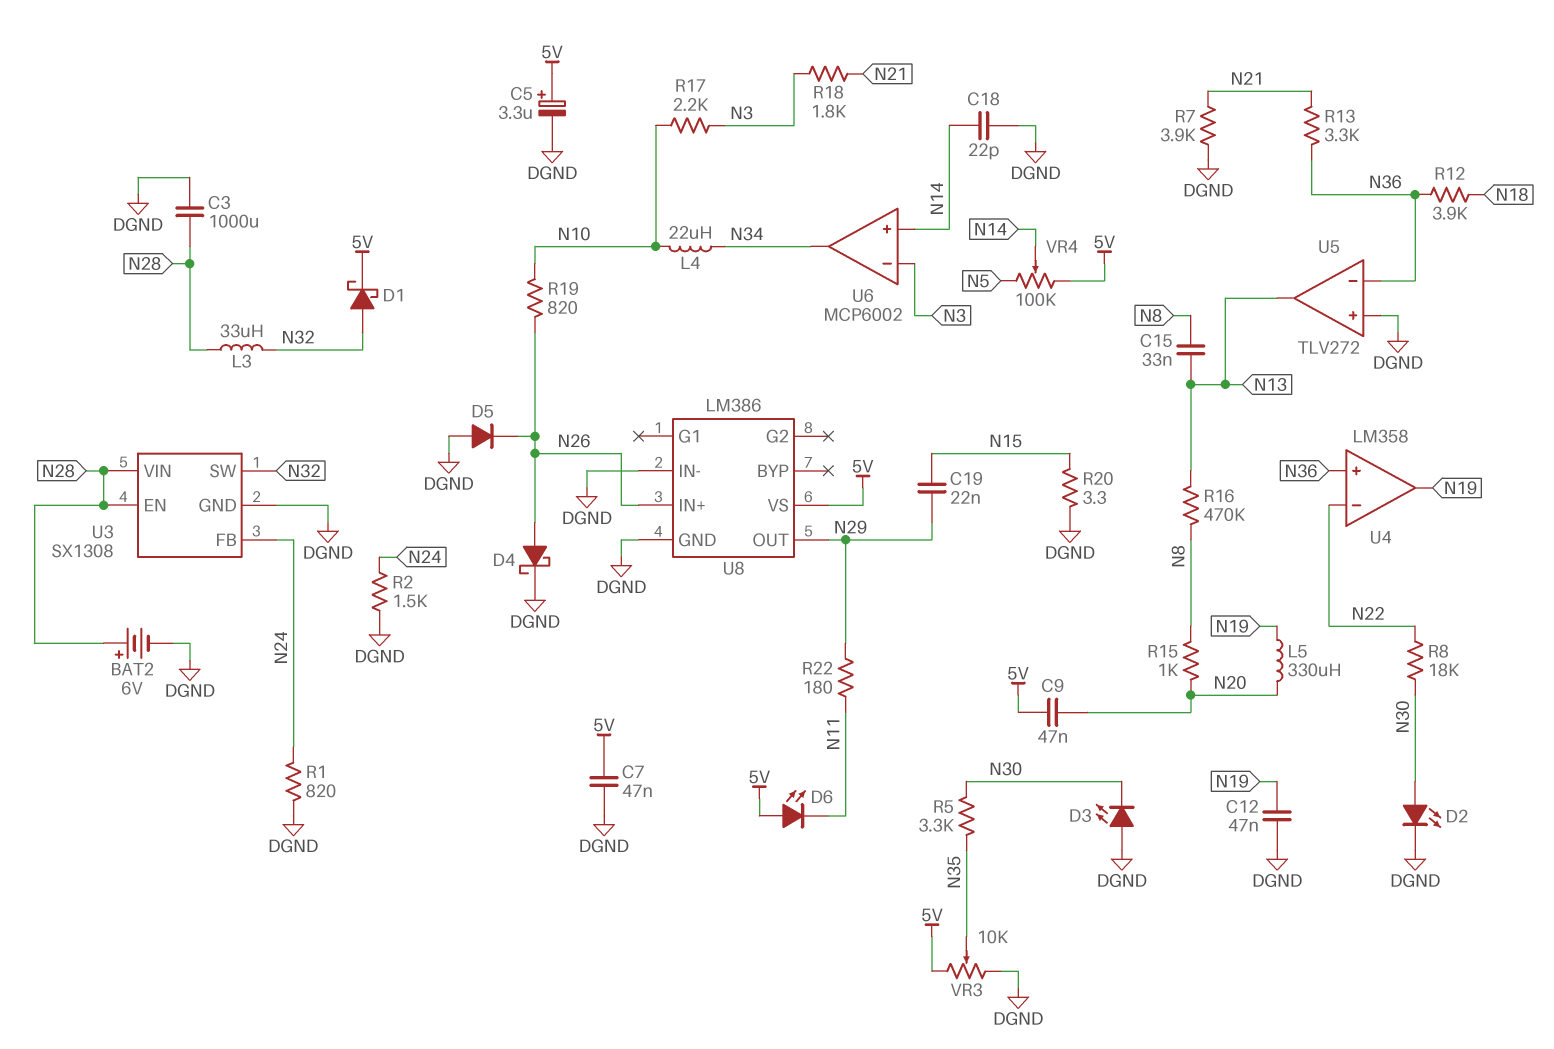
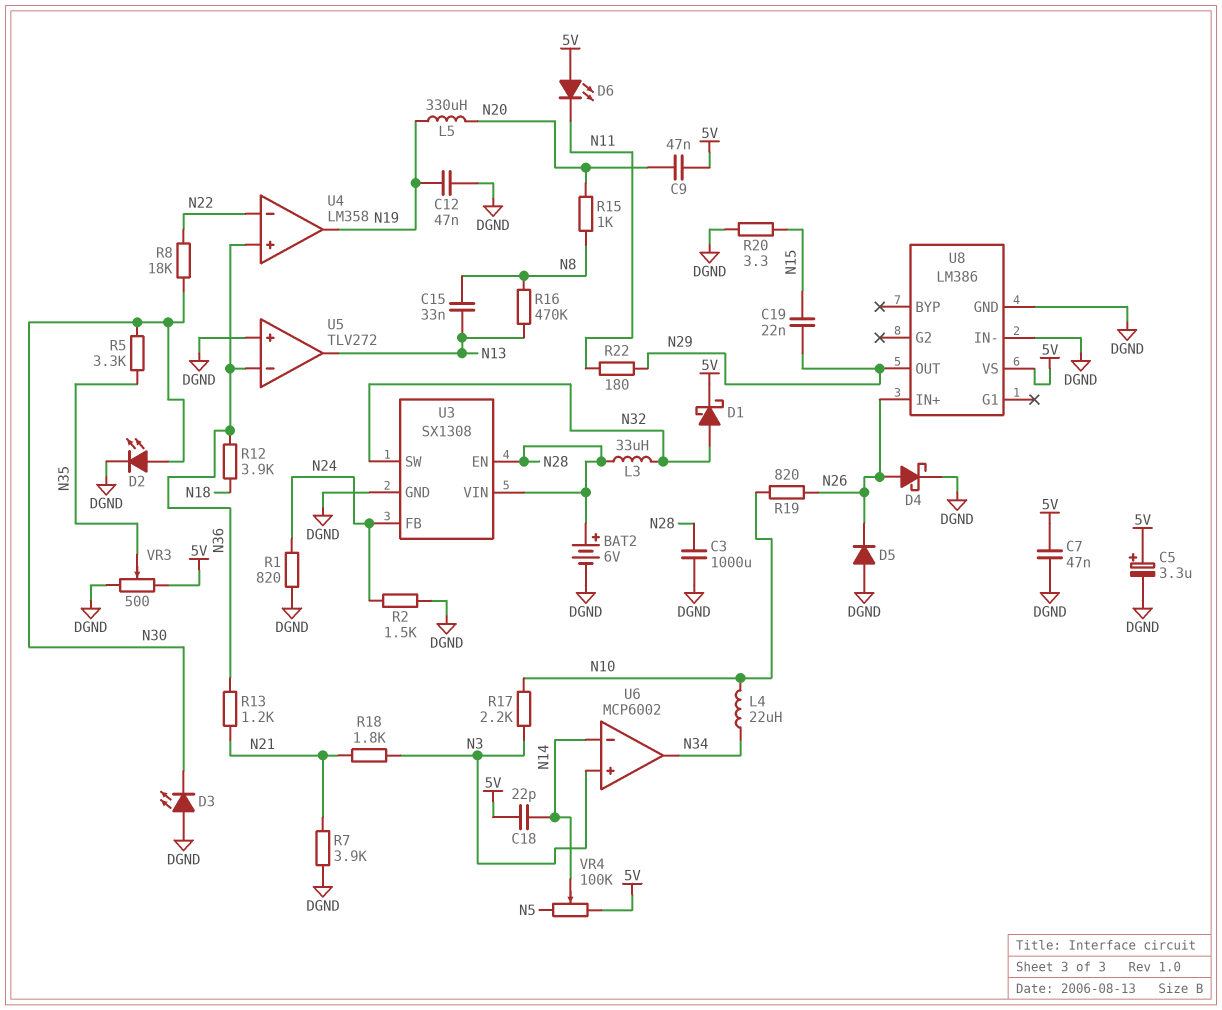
C18: 22pF (DGND, N14) -> 22pF (5V, N14)
R13: 3.3k (N21, N36) -> 1.2k (N21, N36)
U6 pin in+: N14 -> N3
U6 pin in-: N3 -> N14
VR3: 10k (5V, DGND, wiper N35) -> 500 (5V, DGND, wiper N35)

